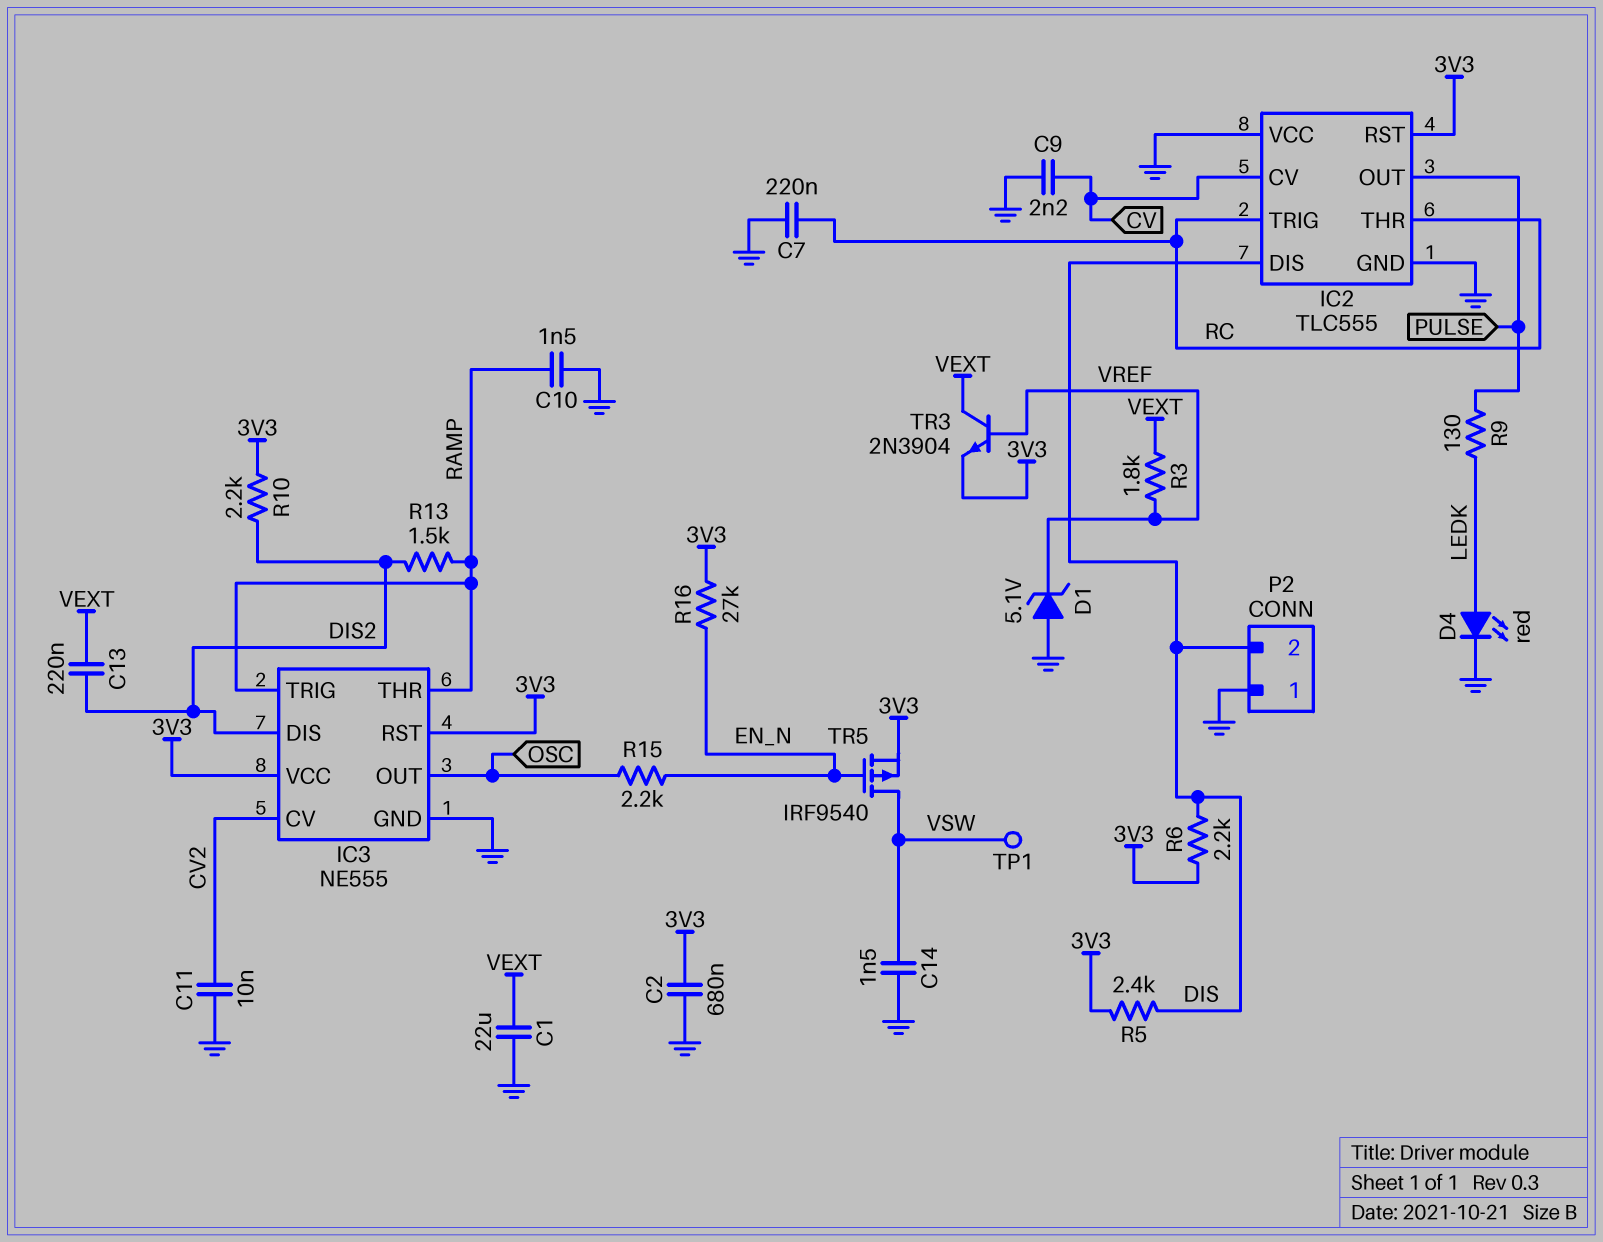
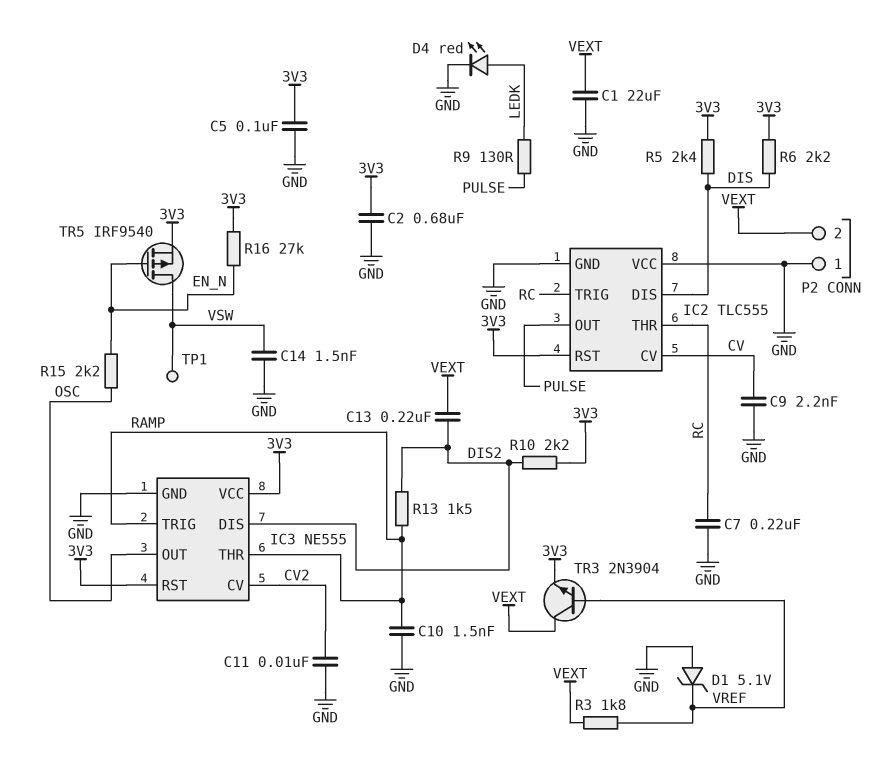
C5: none -> 100nF (3V3, GND)
P2 pin 2: DIS -> VEXT

